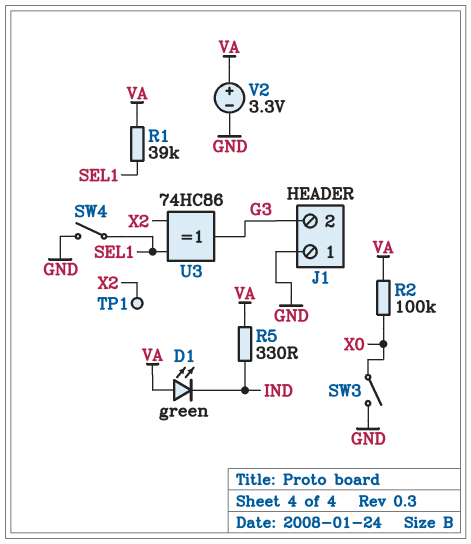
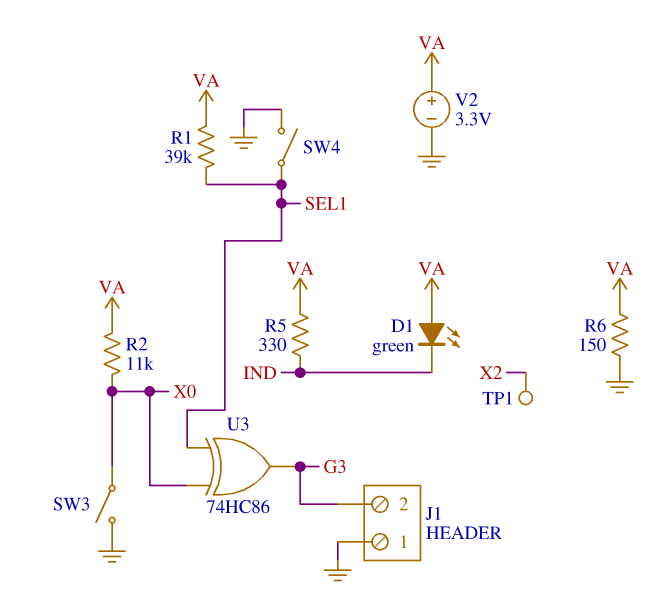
R2: 100k (VA, X0) -> 11k (VA, X0)
R6: none -> 150 (GND, VA)
U3: XOR 74HC86 (in SEL1, in X2, out G3) -> XOR 74HC86 (in SEL1, in X0, out G3)

